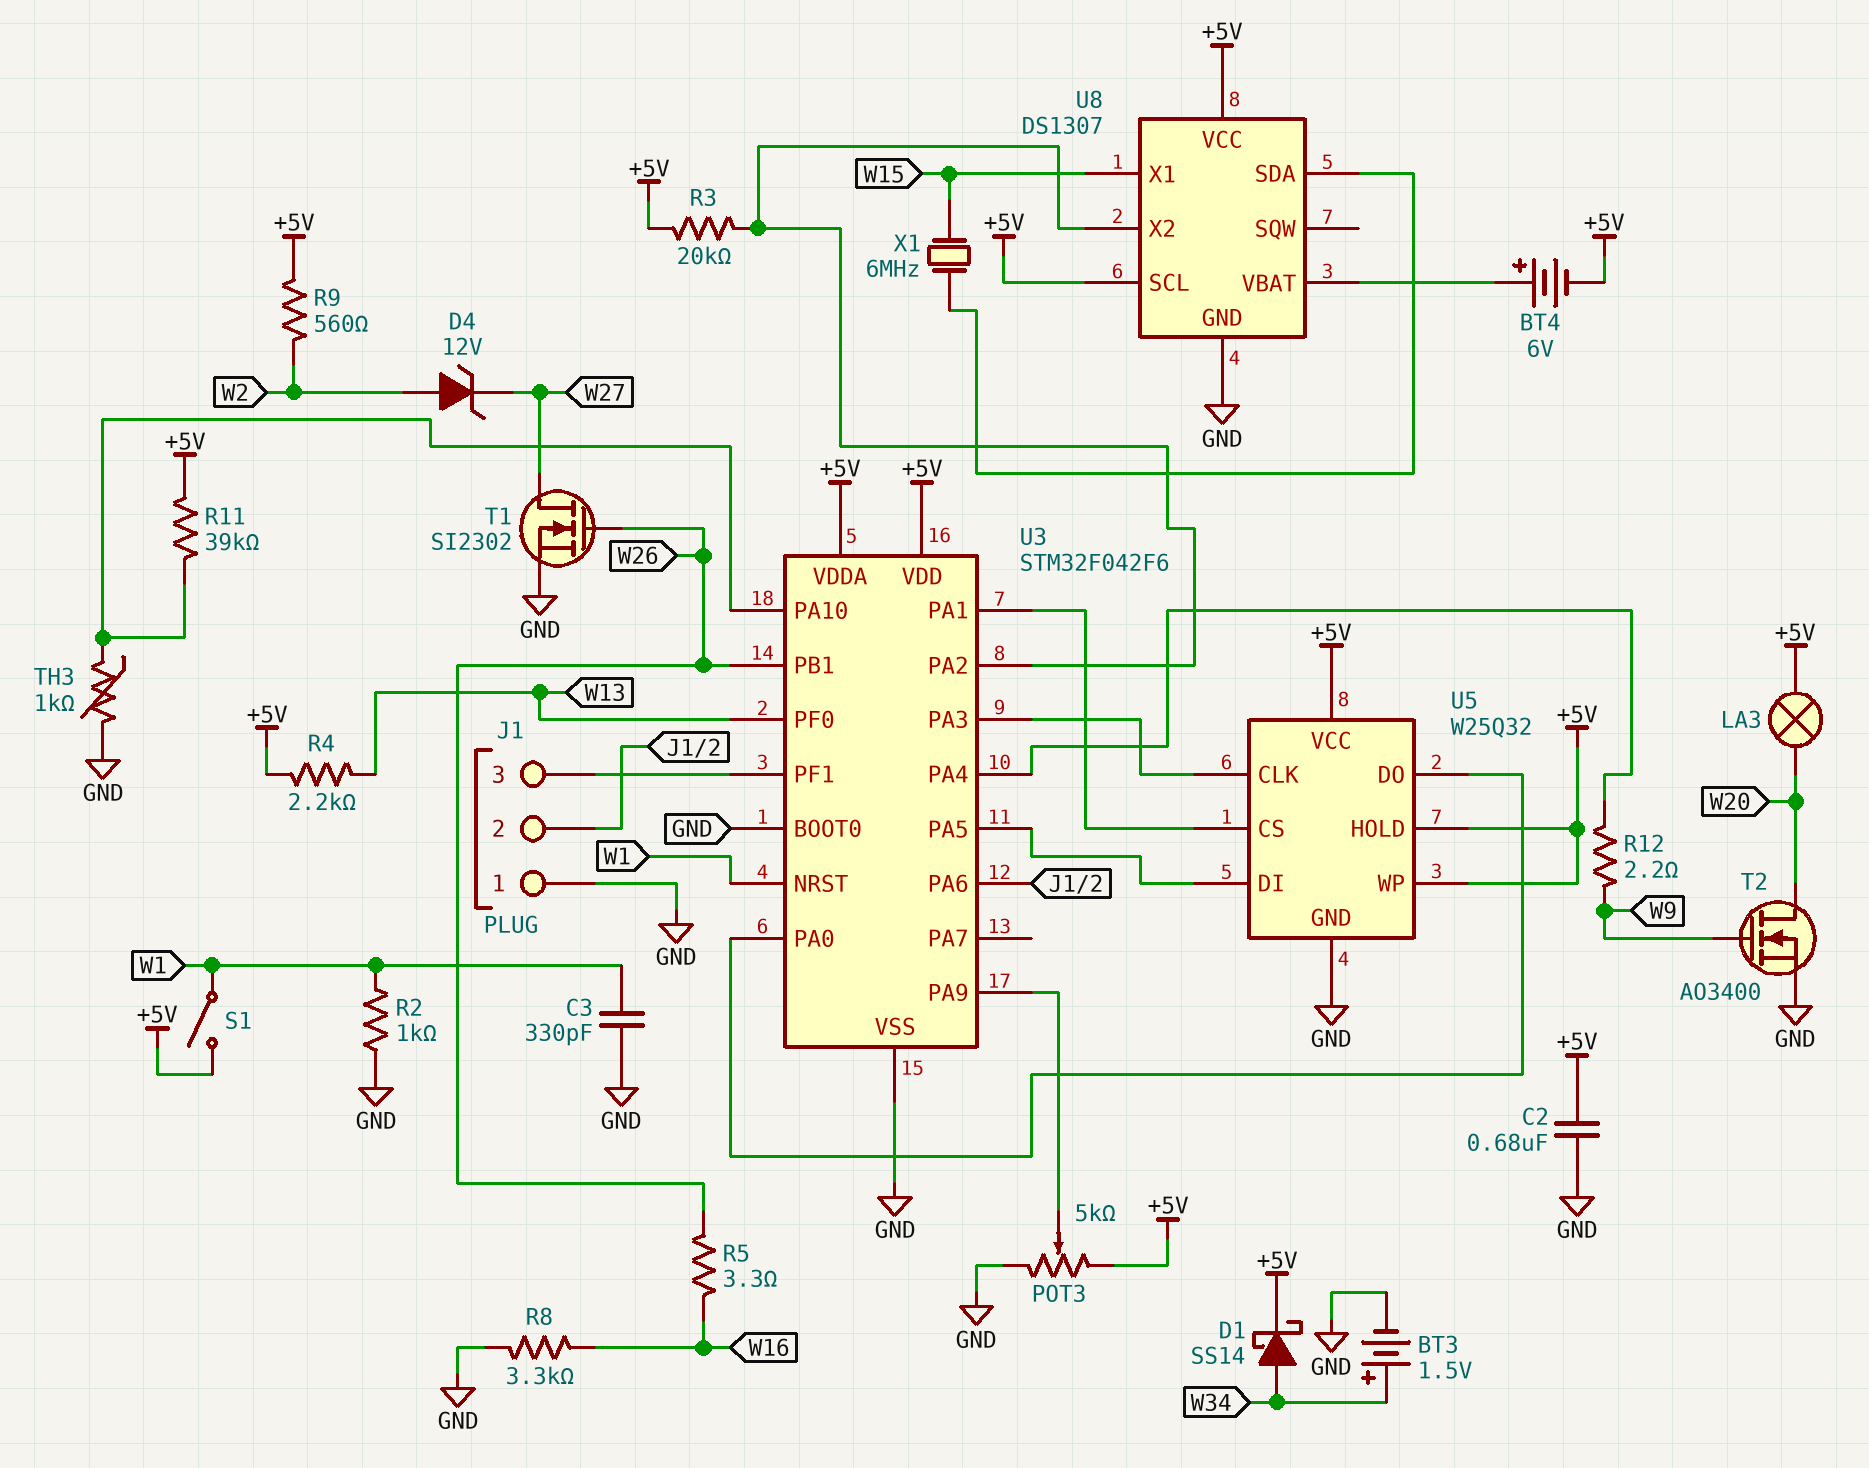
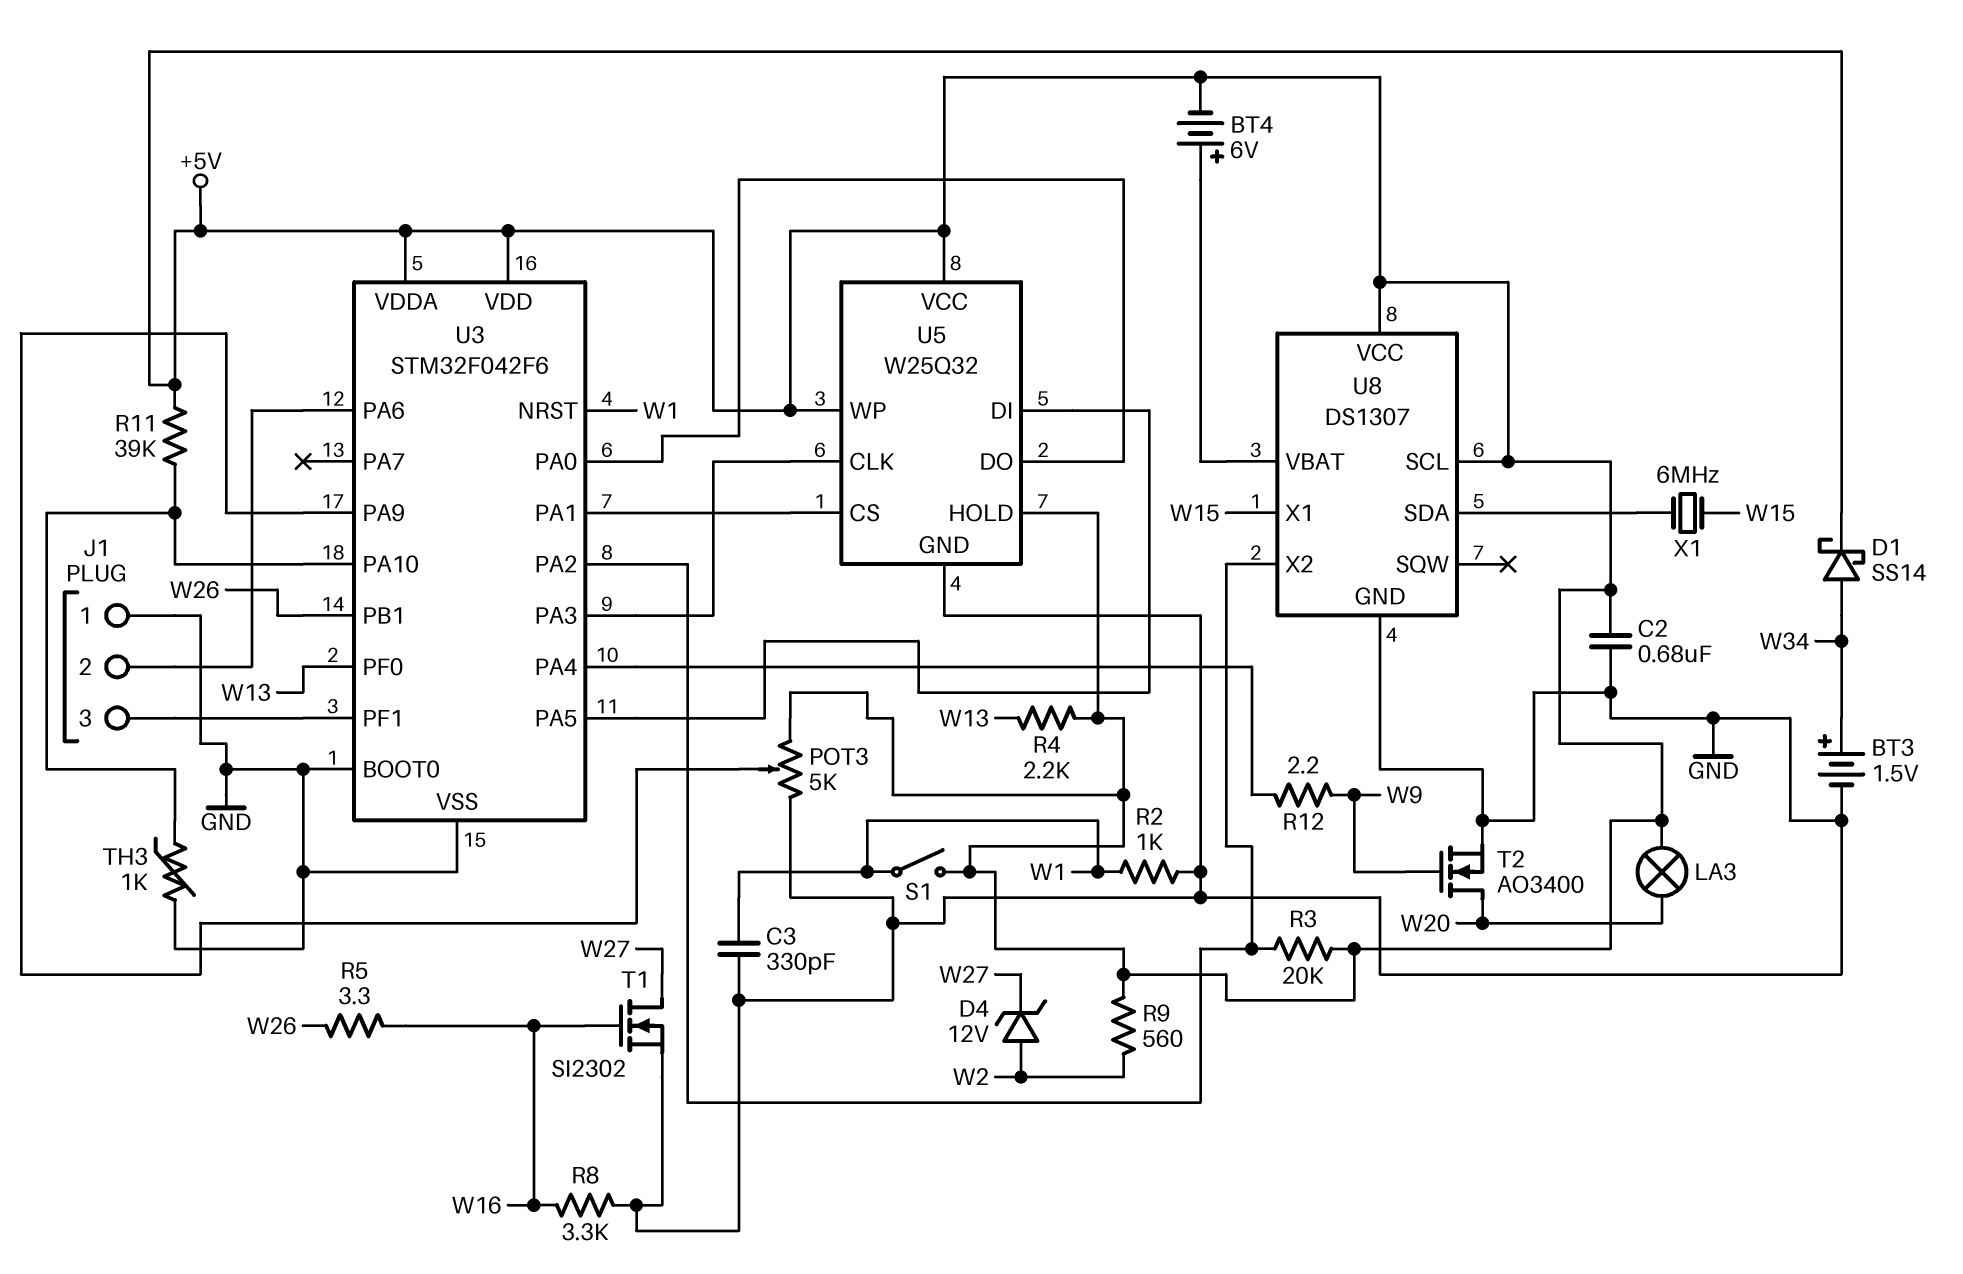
T1: NMOS SI2302 (G W26, D W27, S GND) -> NMOS SI2302 (G W16, D W27, S GND)

